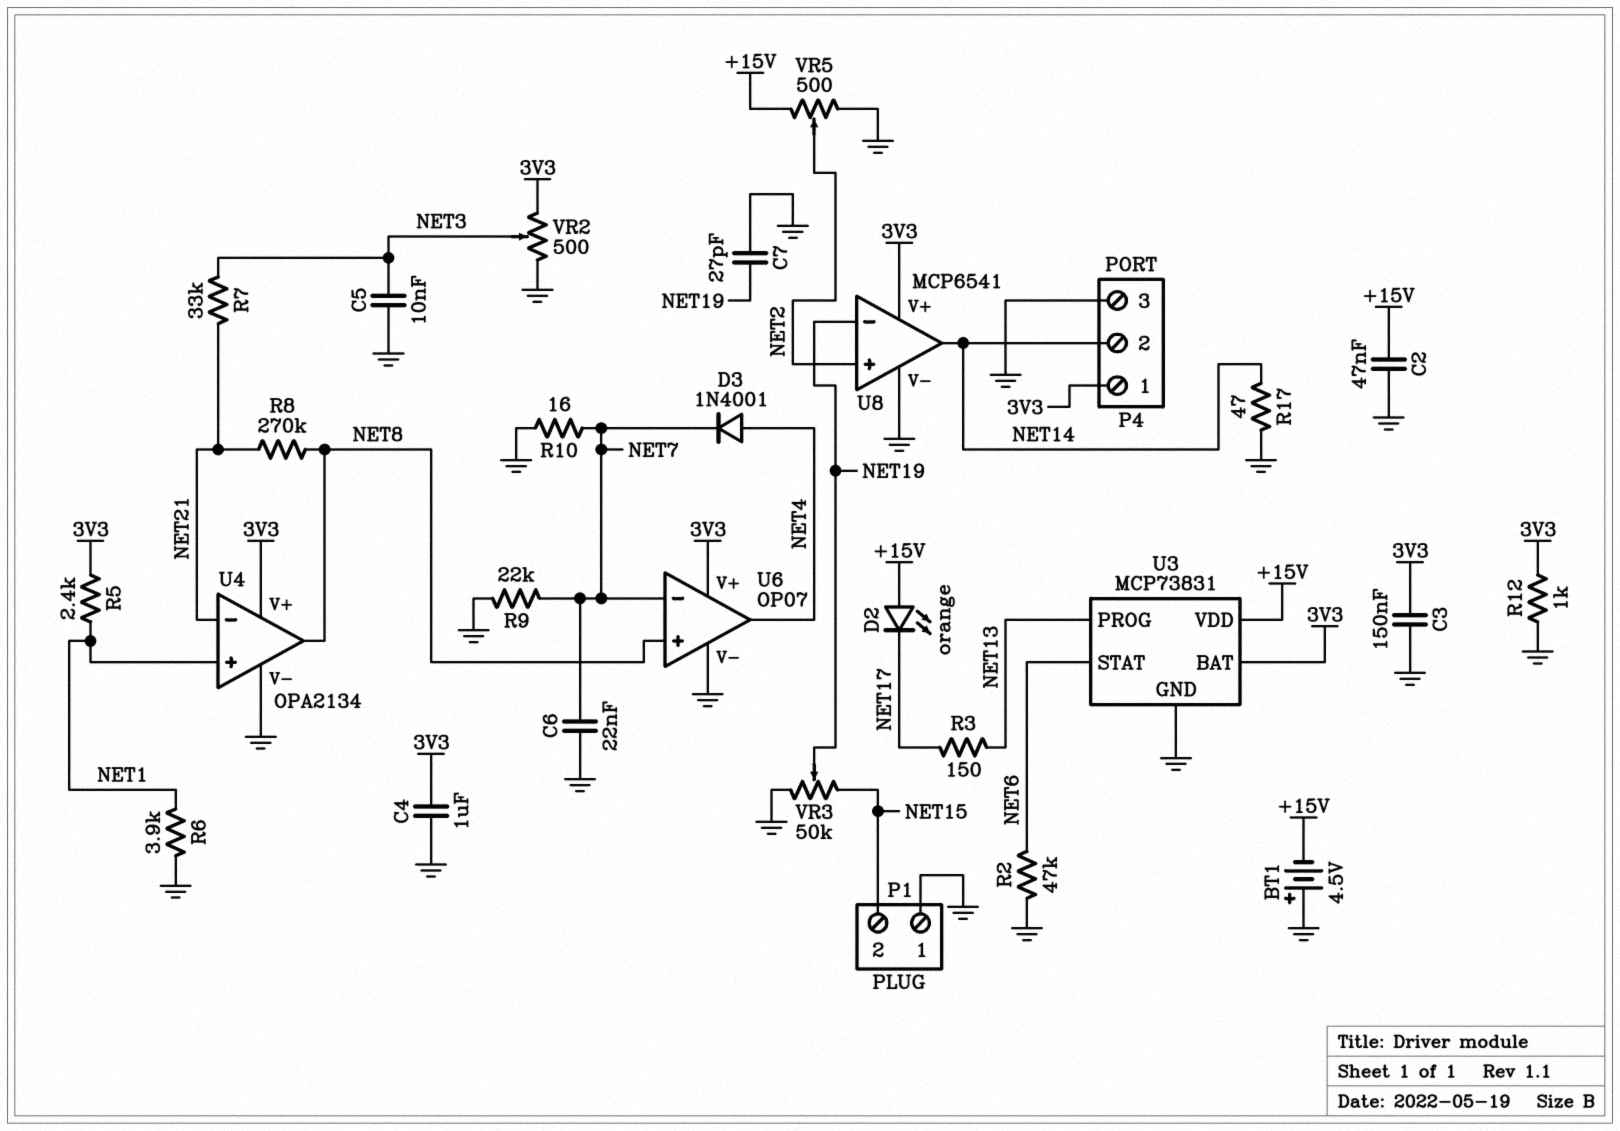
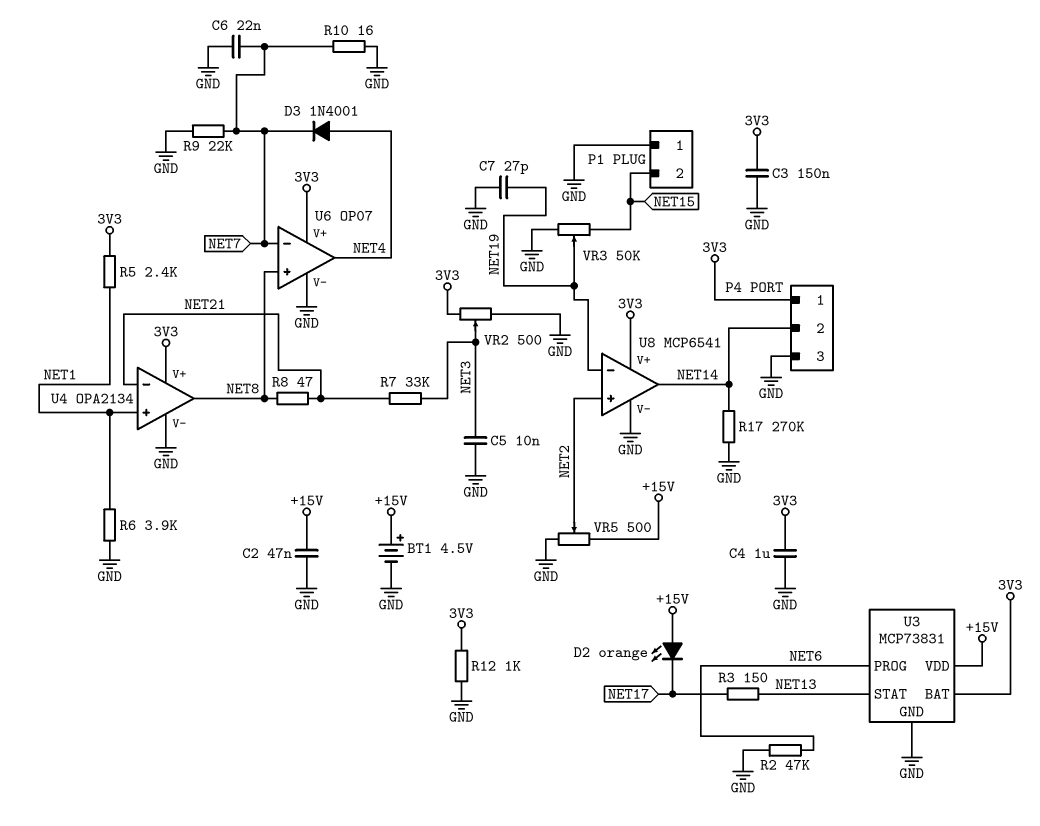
BT1: 4.5V (plus GND, minus +15V) -> 4.5V (plus +15V, minus GND)
R8: 270k (NET8, NET21) -> 47 (NET8, NET21)
R17: 47 (GND, NET14) -> 270k (GND, NET14)
U3 pin PROG: NET13 -> NET6
U3 pin STAT: NET6 -> NET13

